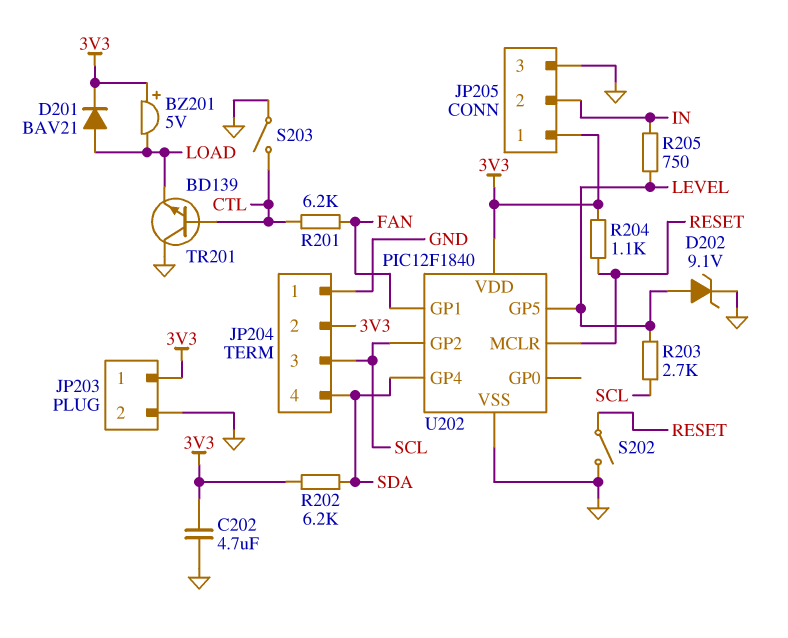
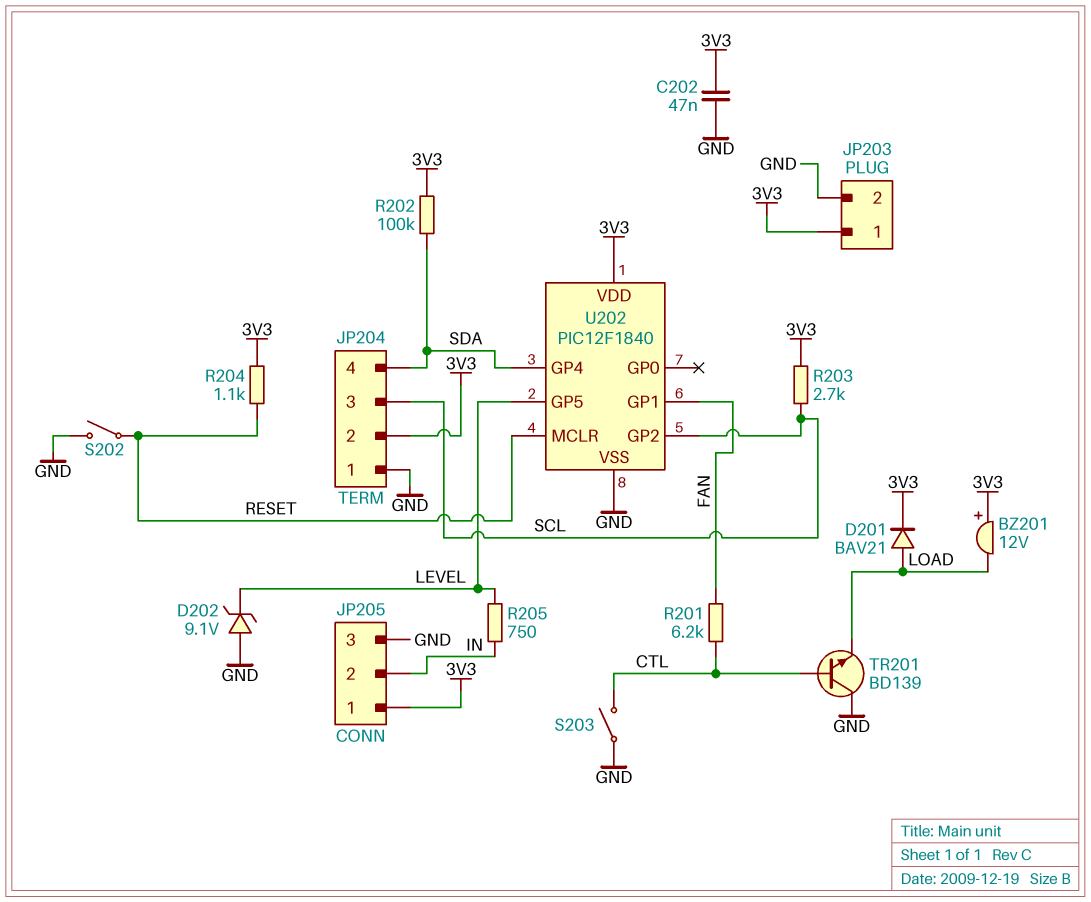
BZ201: buzzer 5V (plus 3V3, minus LOAD) -> buzzer 12V (plus 3V3, minus LOAD)
C202: 4.7uF (3V3, GND) -> 47nF (3V3, GND)
D202: zener 9.1V (A LEVEL, K GND) -> zener 9.1V (A GND, K LEVEL)
R202: 6.2k (3V3, SDA) -> 100k (3V3, SDA)
R203: 2.7k (LEVEL, SCL) -> 2.7k (3V3, SCL)

